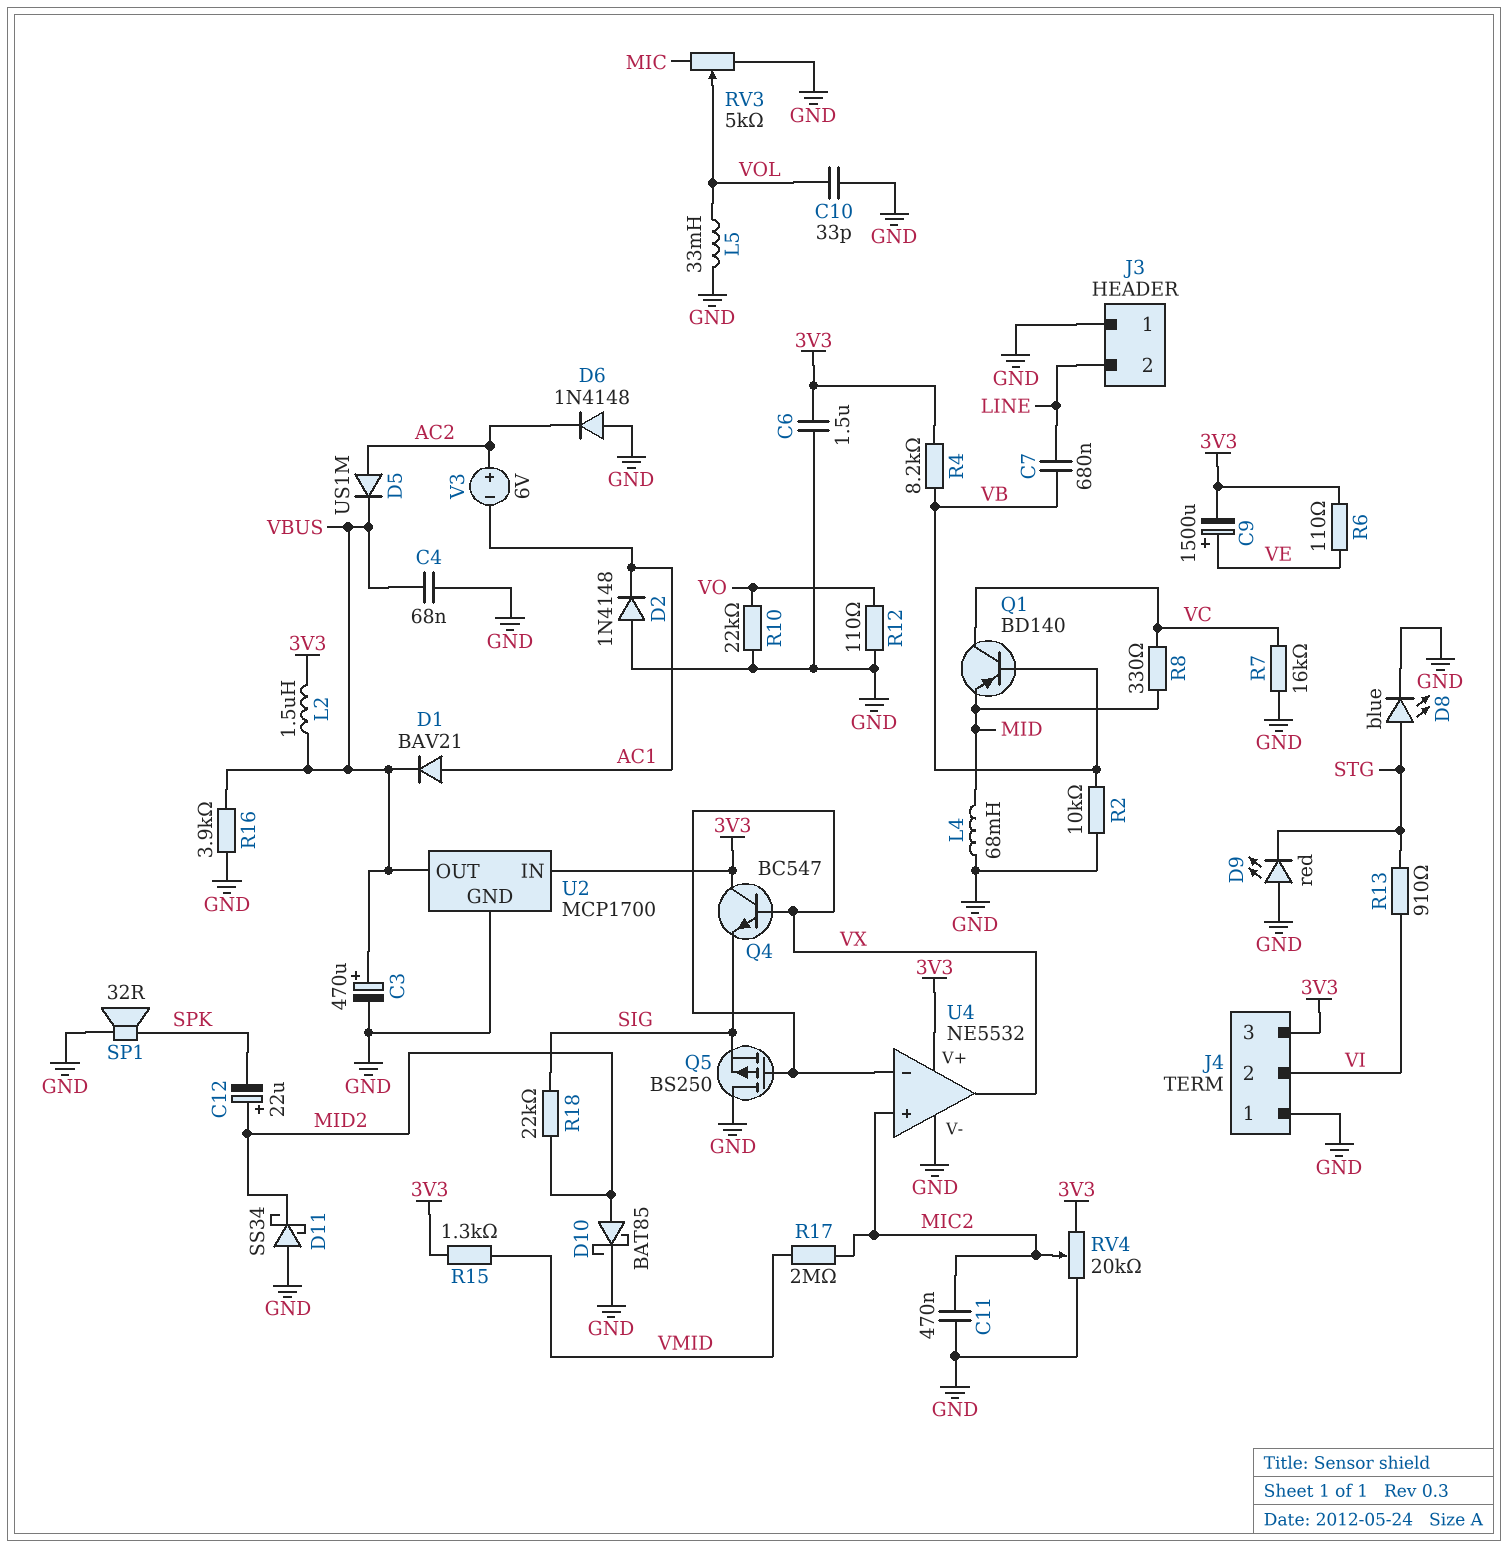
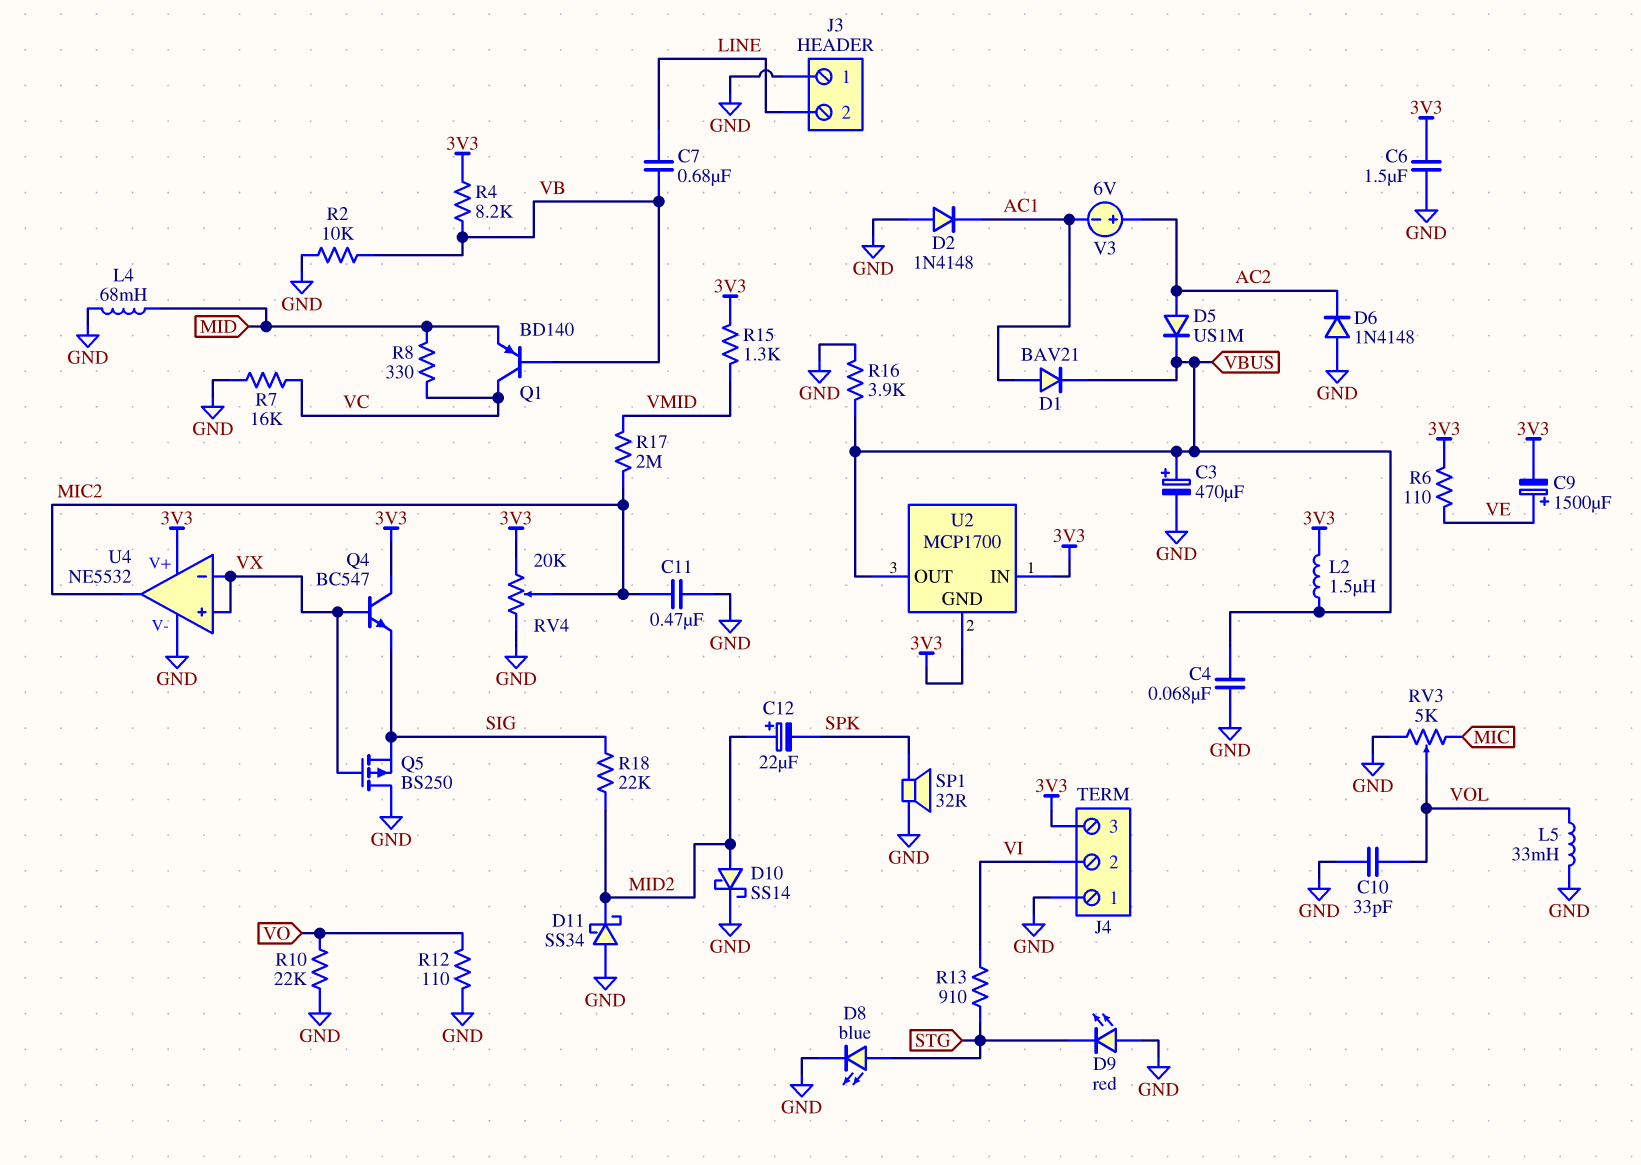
D10: schottky BAT85 (A MID2, K GND) -> schottky SS14 (A MID2, K GND)
U2 pin GND: GND -> 3V3
U4 pin in+: MIC2 -> VX
U4 pin out: VX -> MIC2

